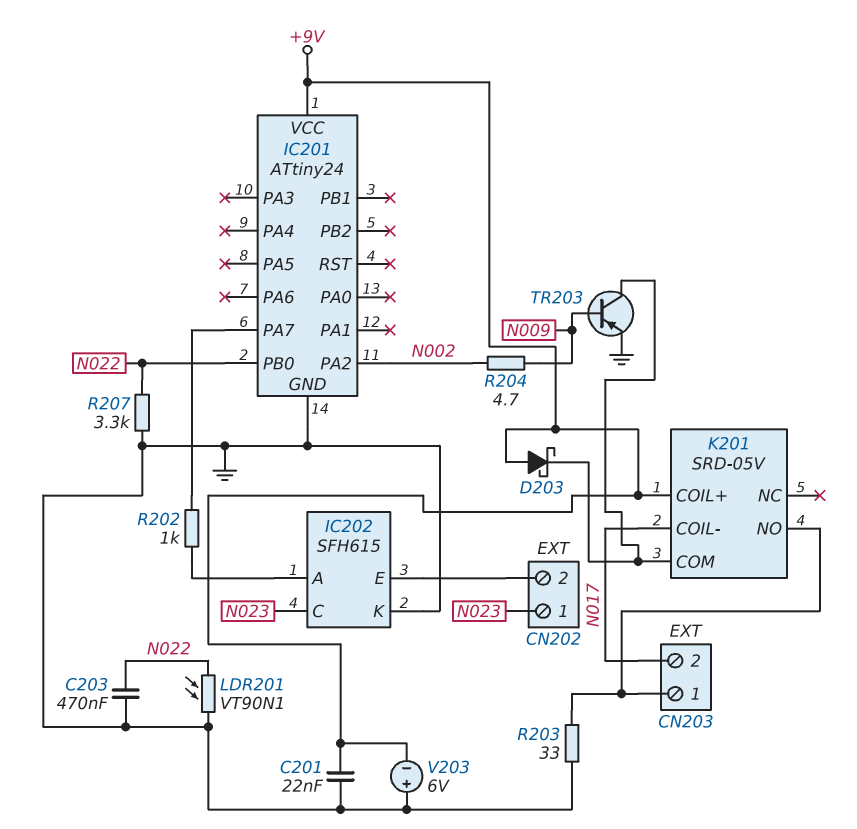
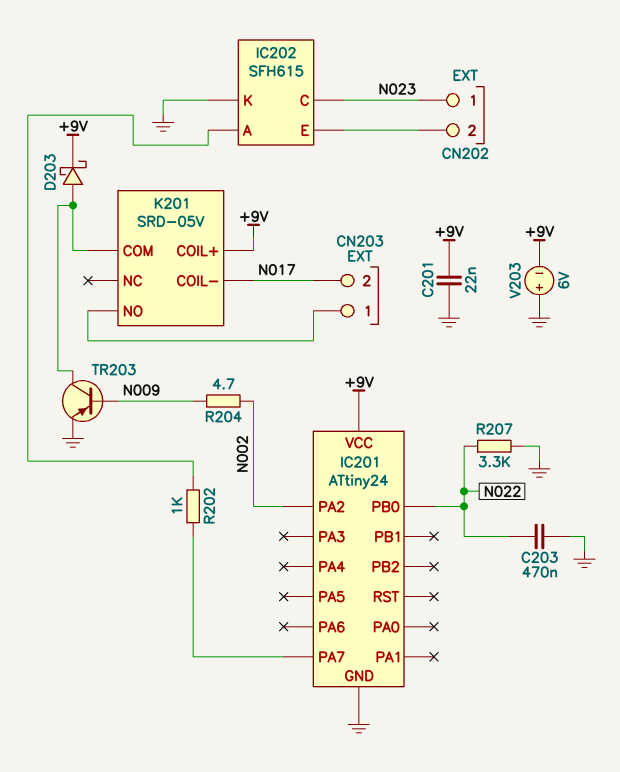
D203: schottky (A +9V, K K201/COM) -> schottky (A K201/COM, K +9V)
LDR201: VT90N1 (GND, N022) -> none
R203: 33 (CN203/1, GND) -> none

